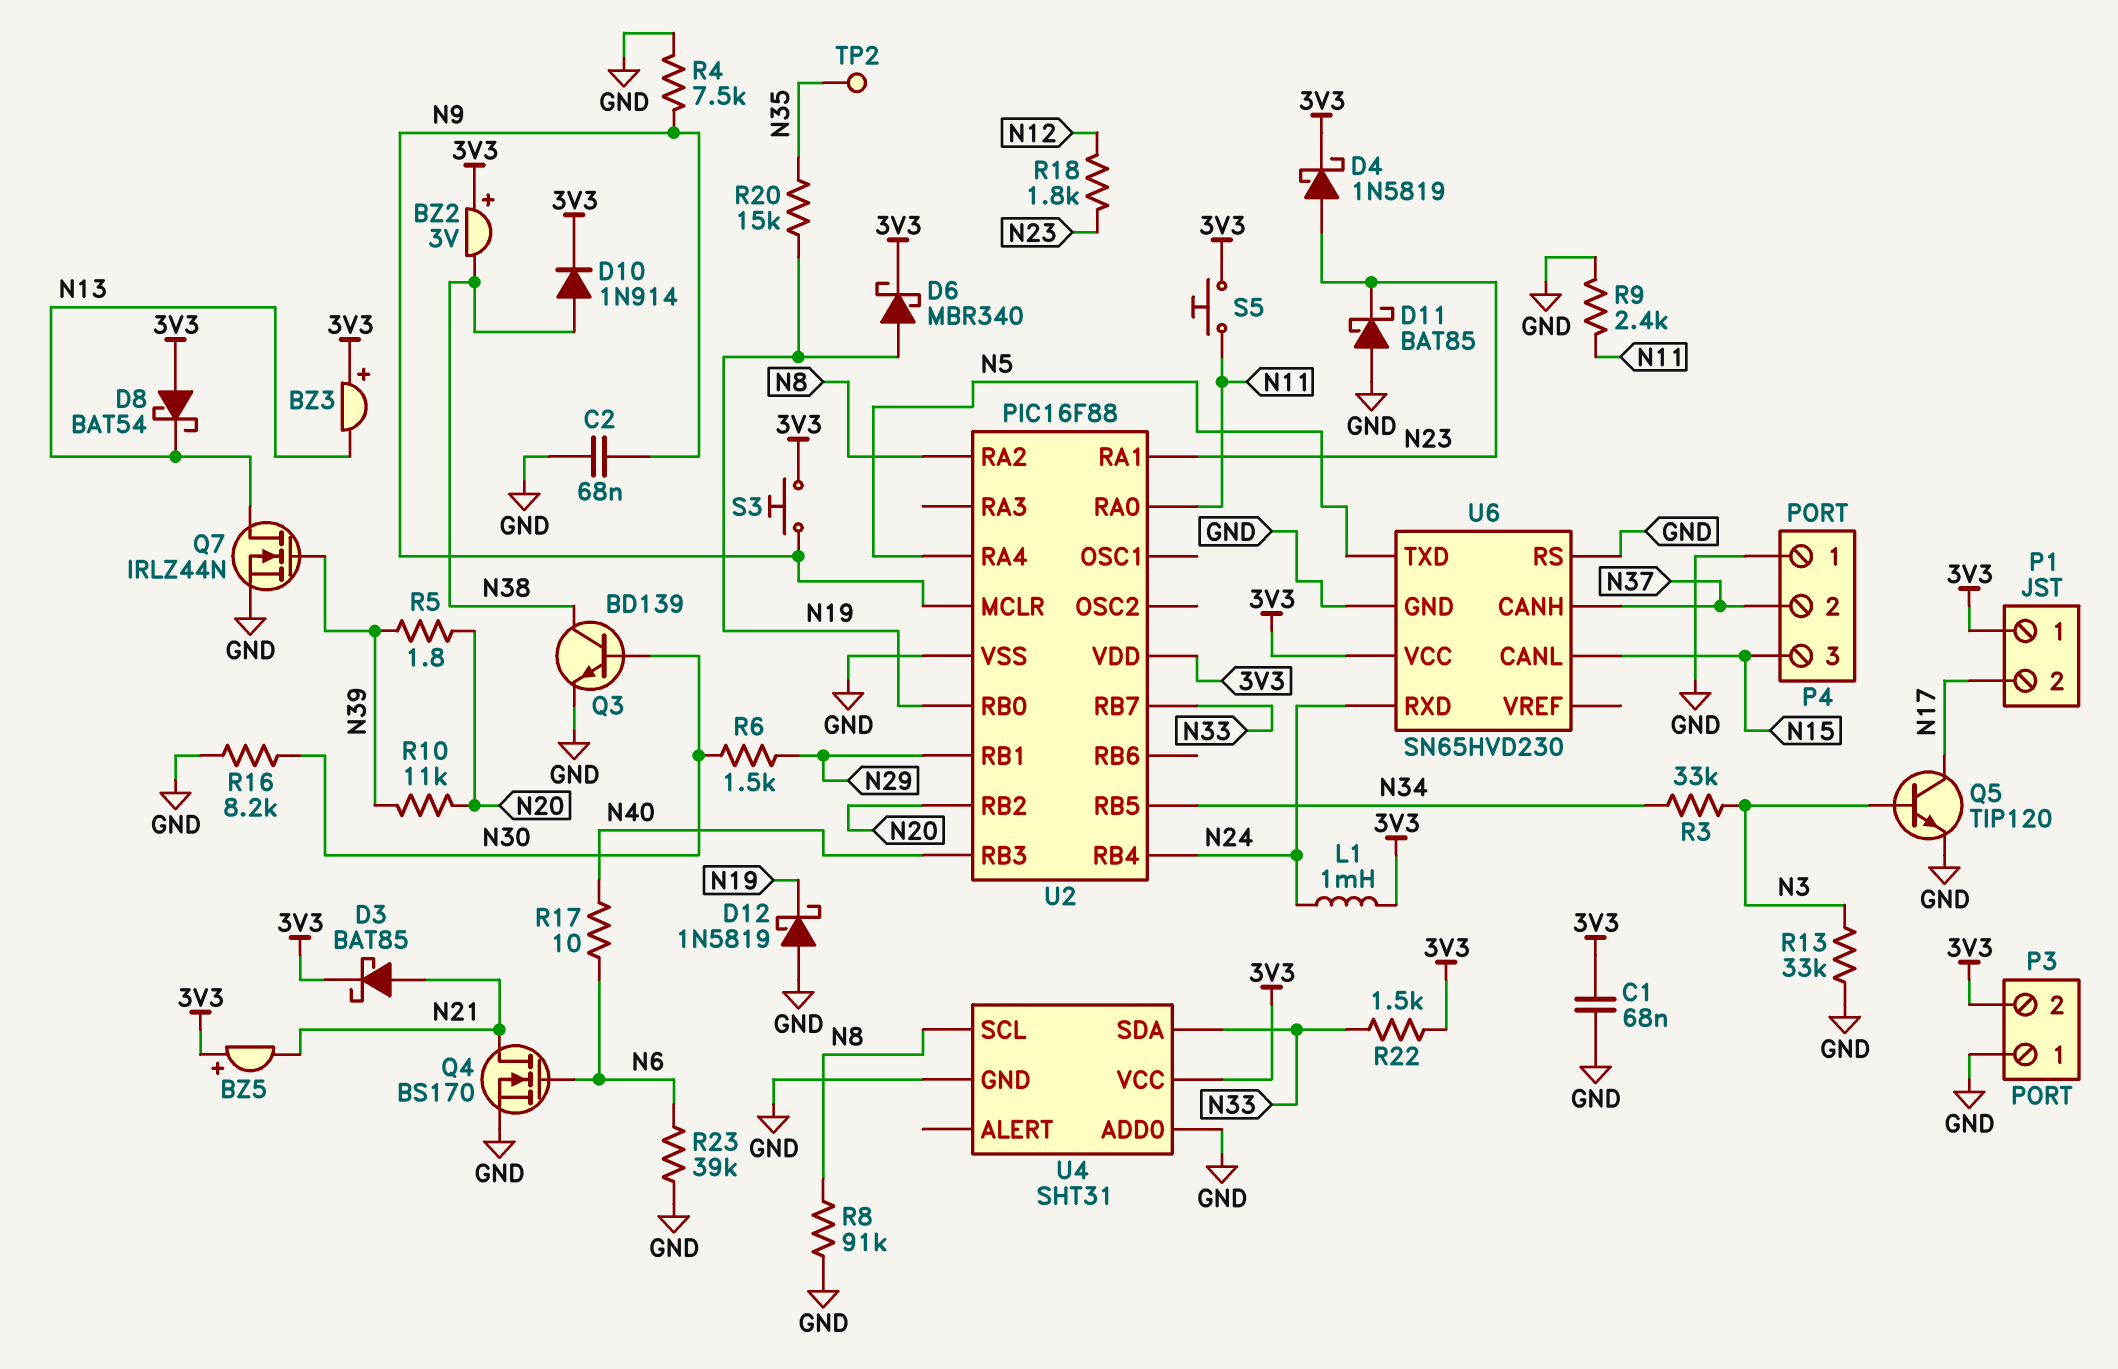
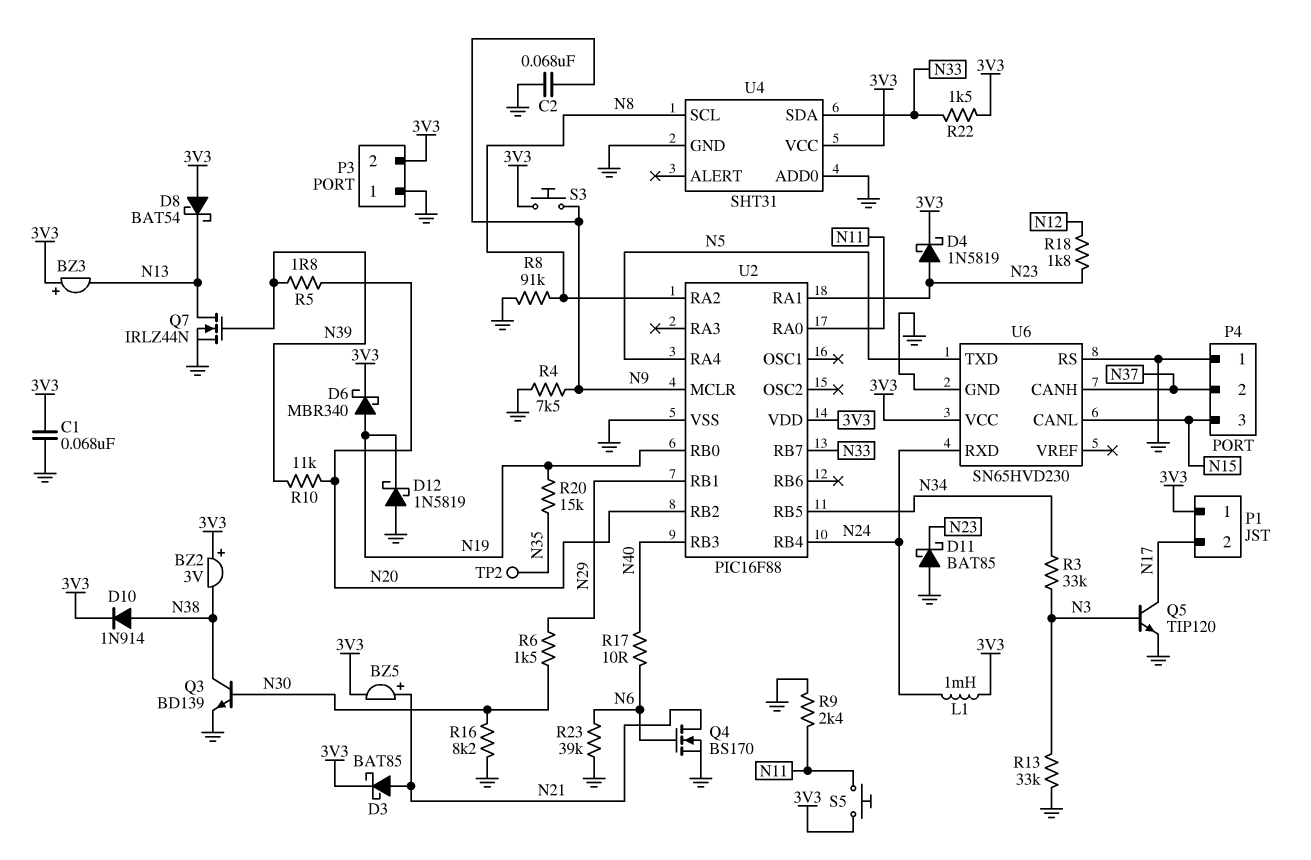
BZ5: buzzer (plus 3V3, minus N21) -> buzzer (plus N21, minus 3V3)

